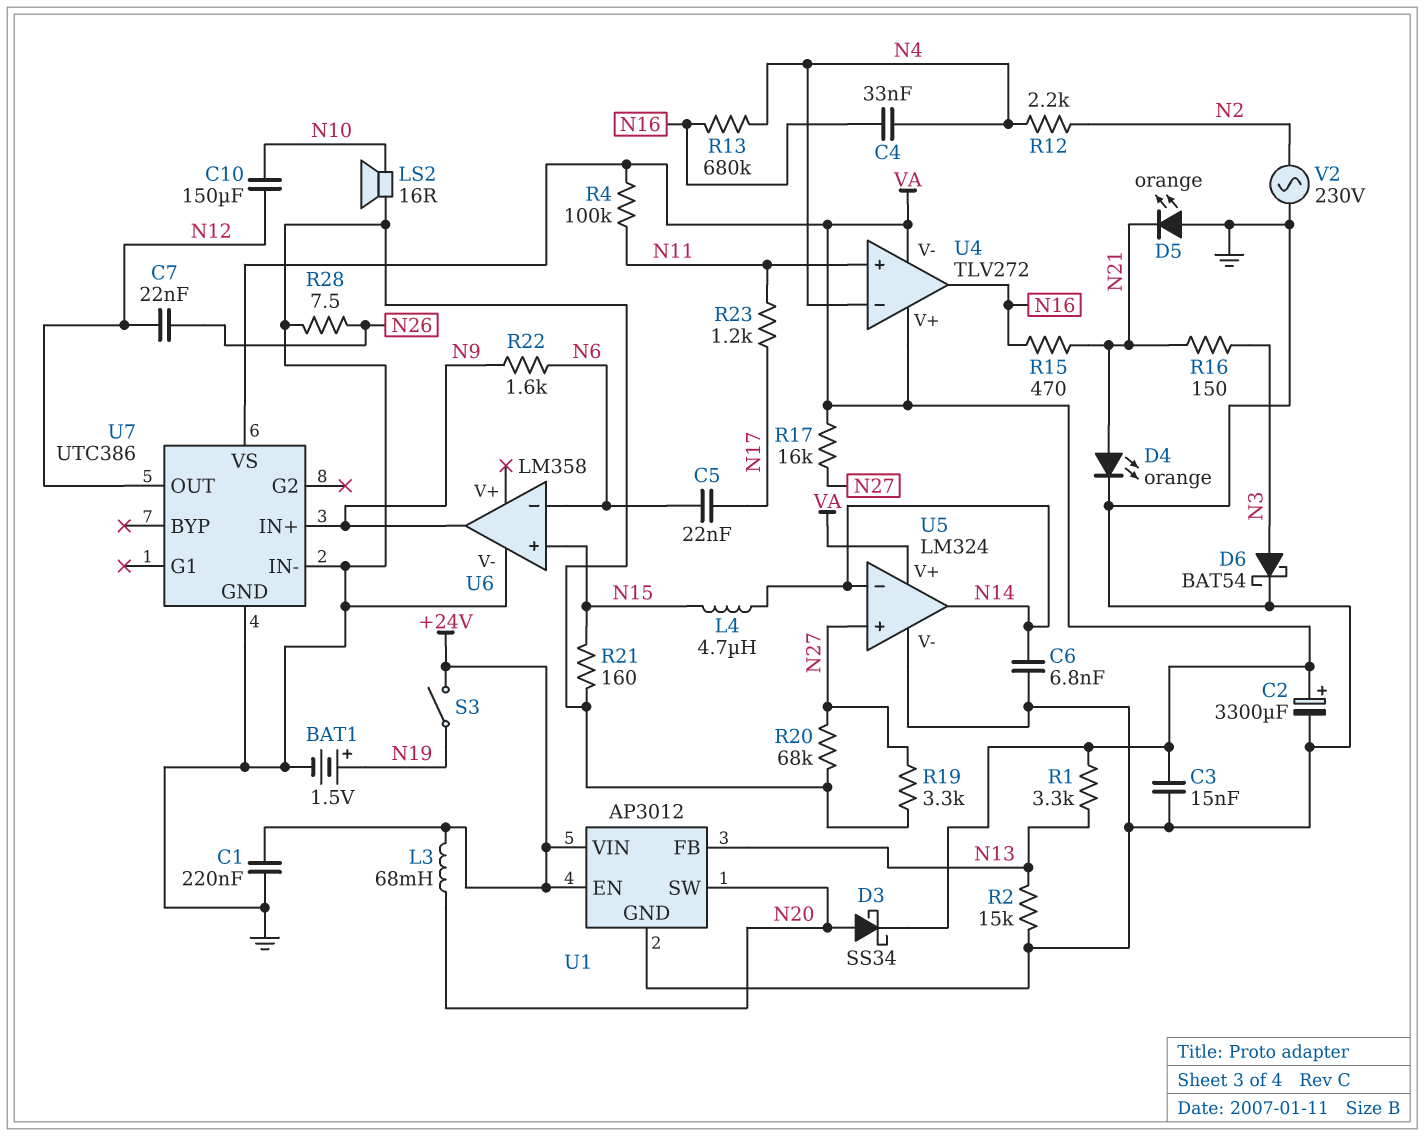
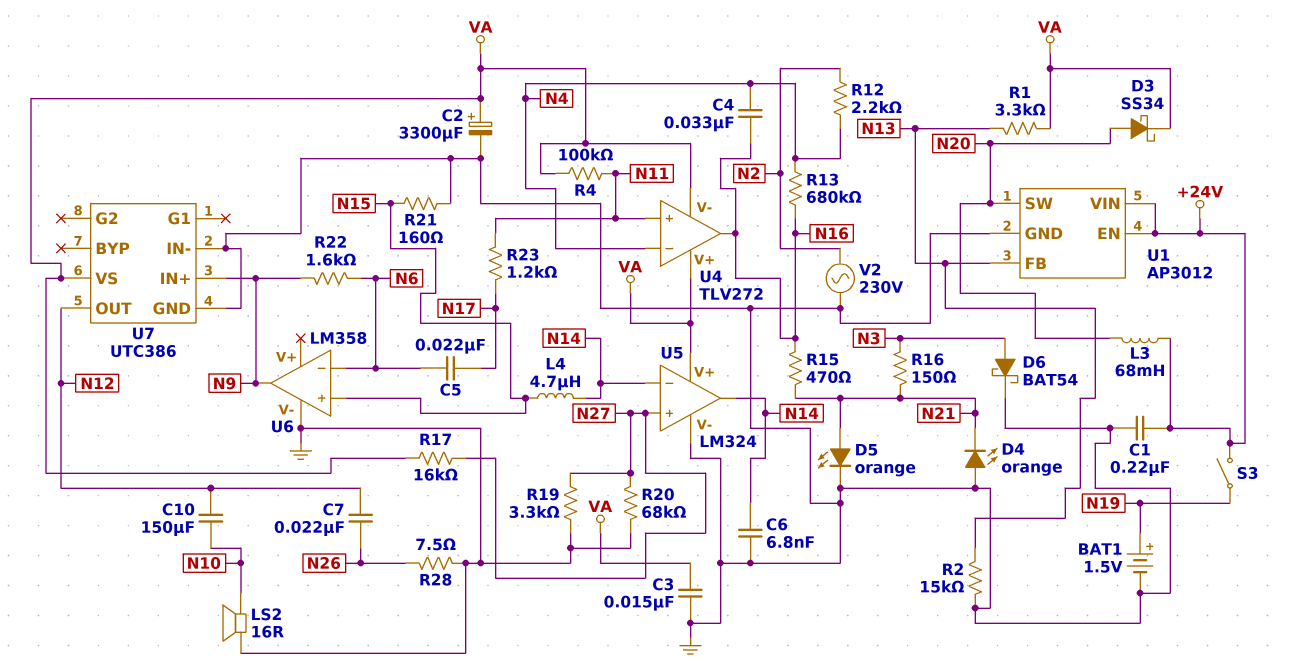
D4: LED orange (A N21, K GND) -> LED orange (A GND, K N21)
D5: LED orange (A GND, K N21) -> LED orange (A N21, K GND)

